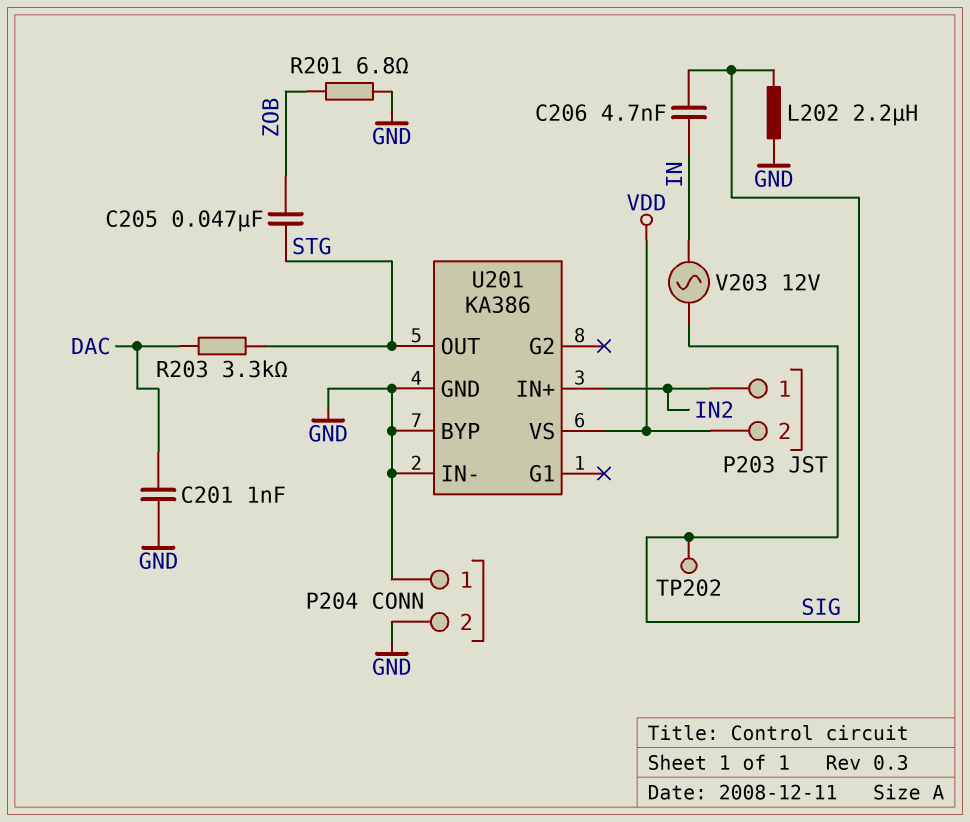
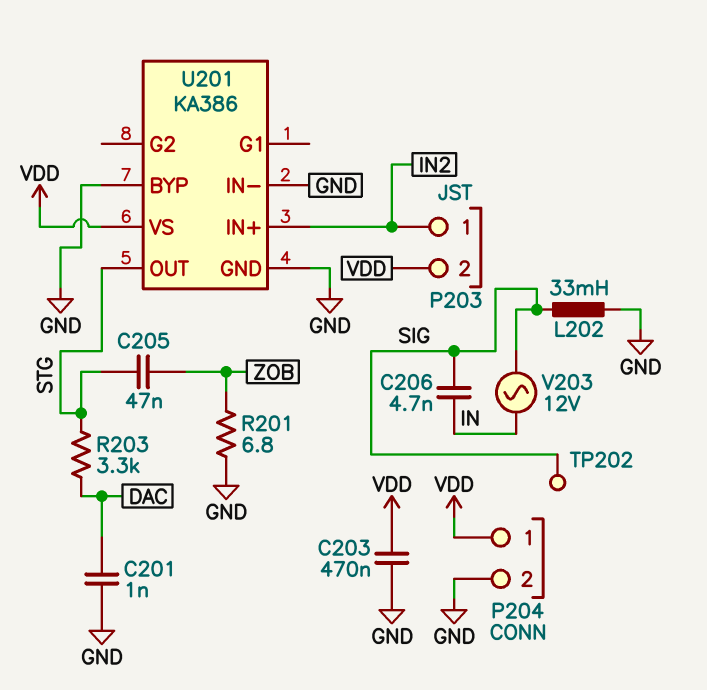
C203: none -> 470nF (GND, VDD)
L202: 2.2uH (GND, SIG) -> 33mH (GND, SIG)
P204 pin 1: GND -> VDD

